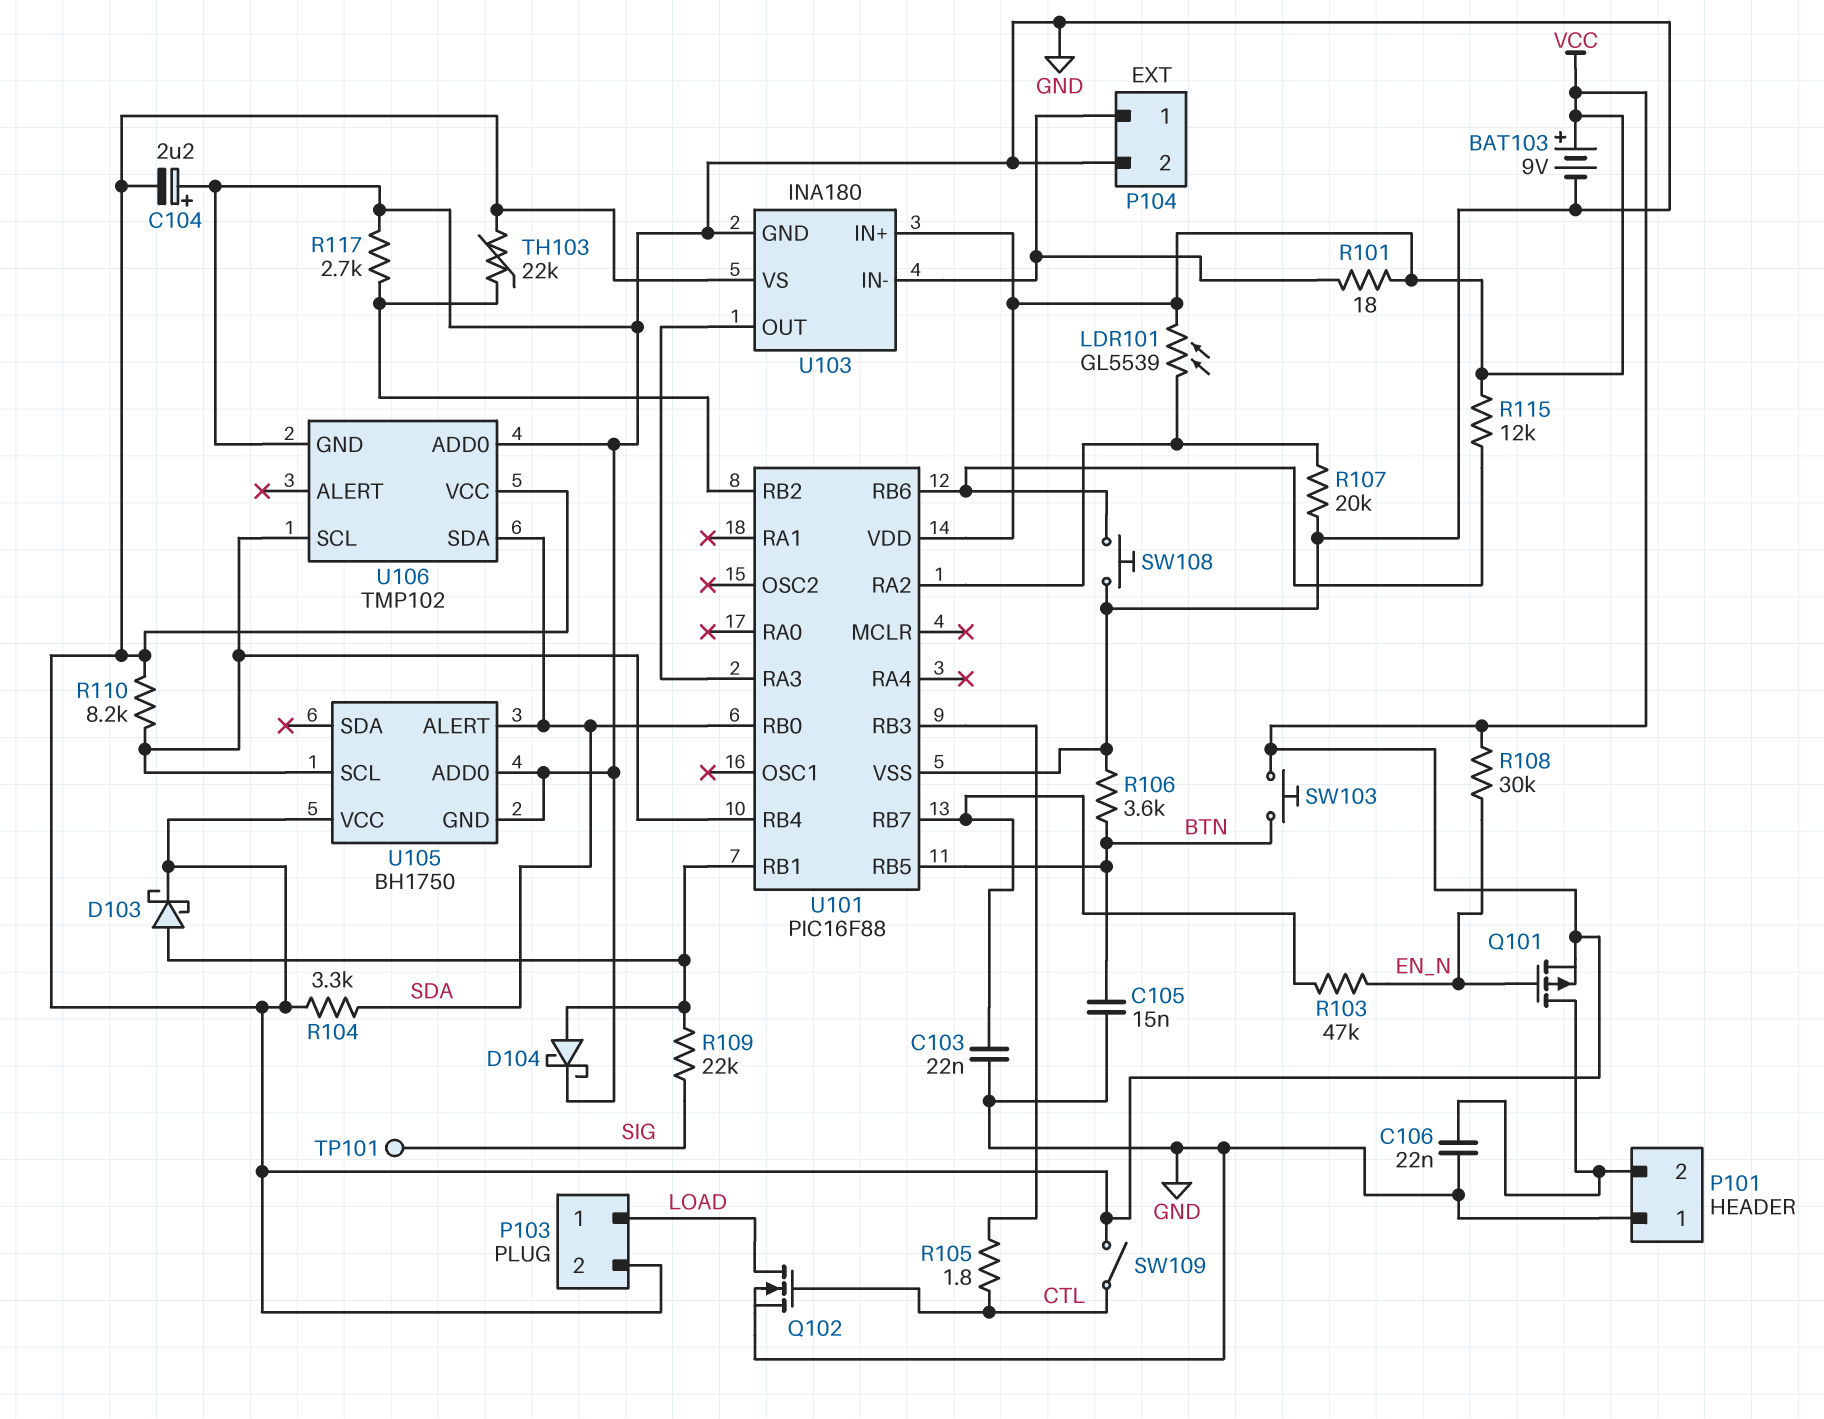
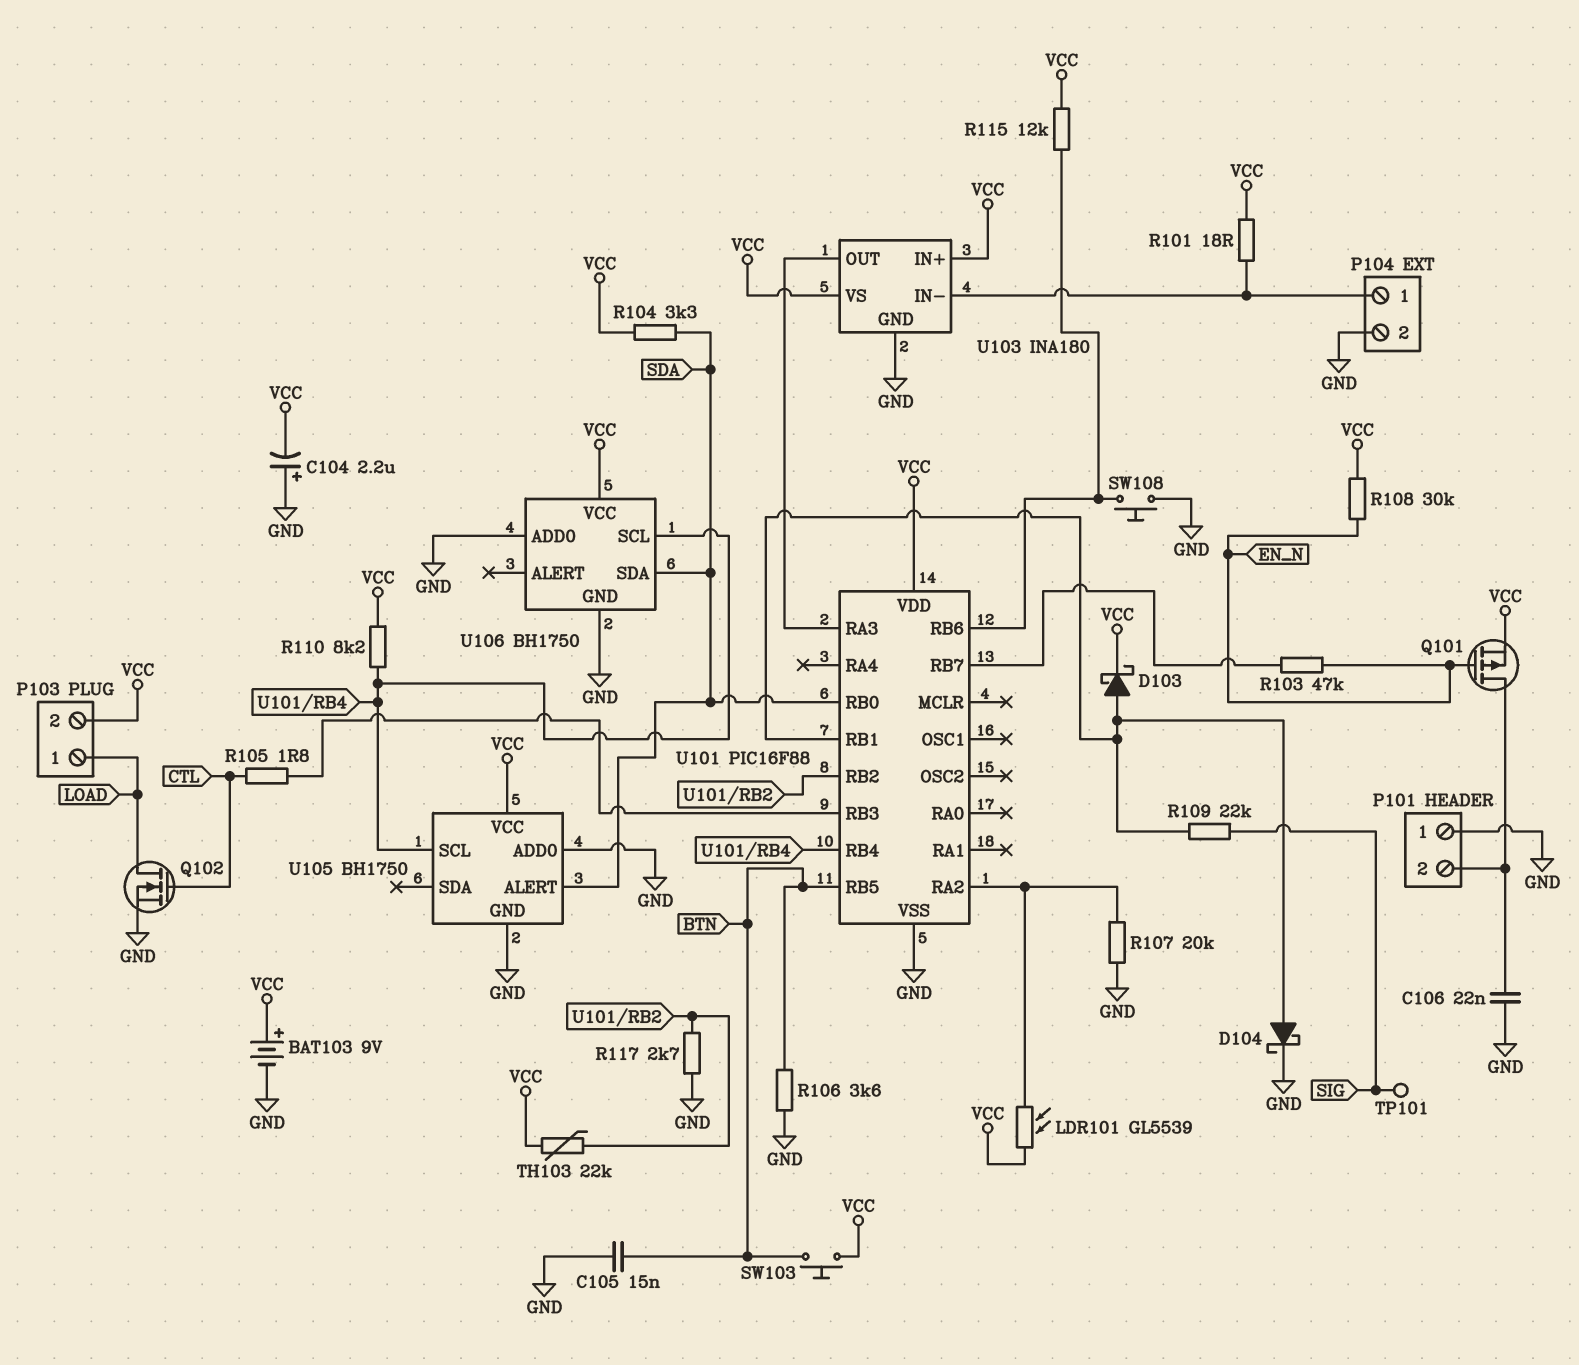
C103: 22nF (GND, U101/RB7) -> none
SW109: switch (CTL, VCC) -> none
U106: TMP102 -> BH1750

